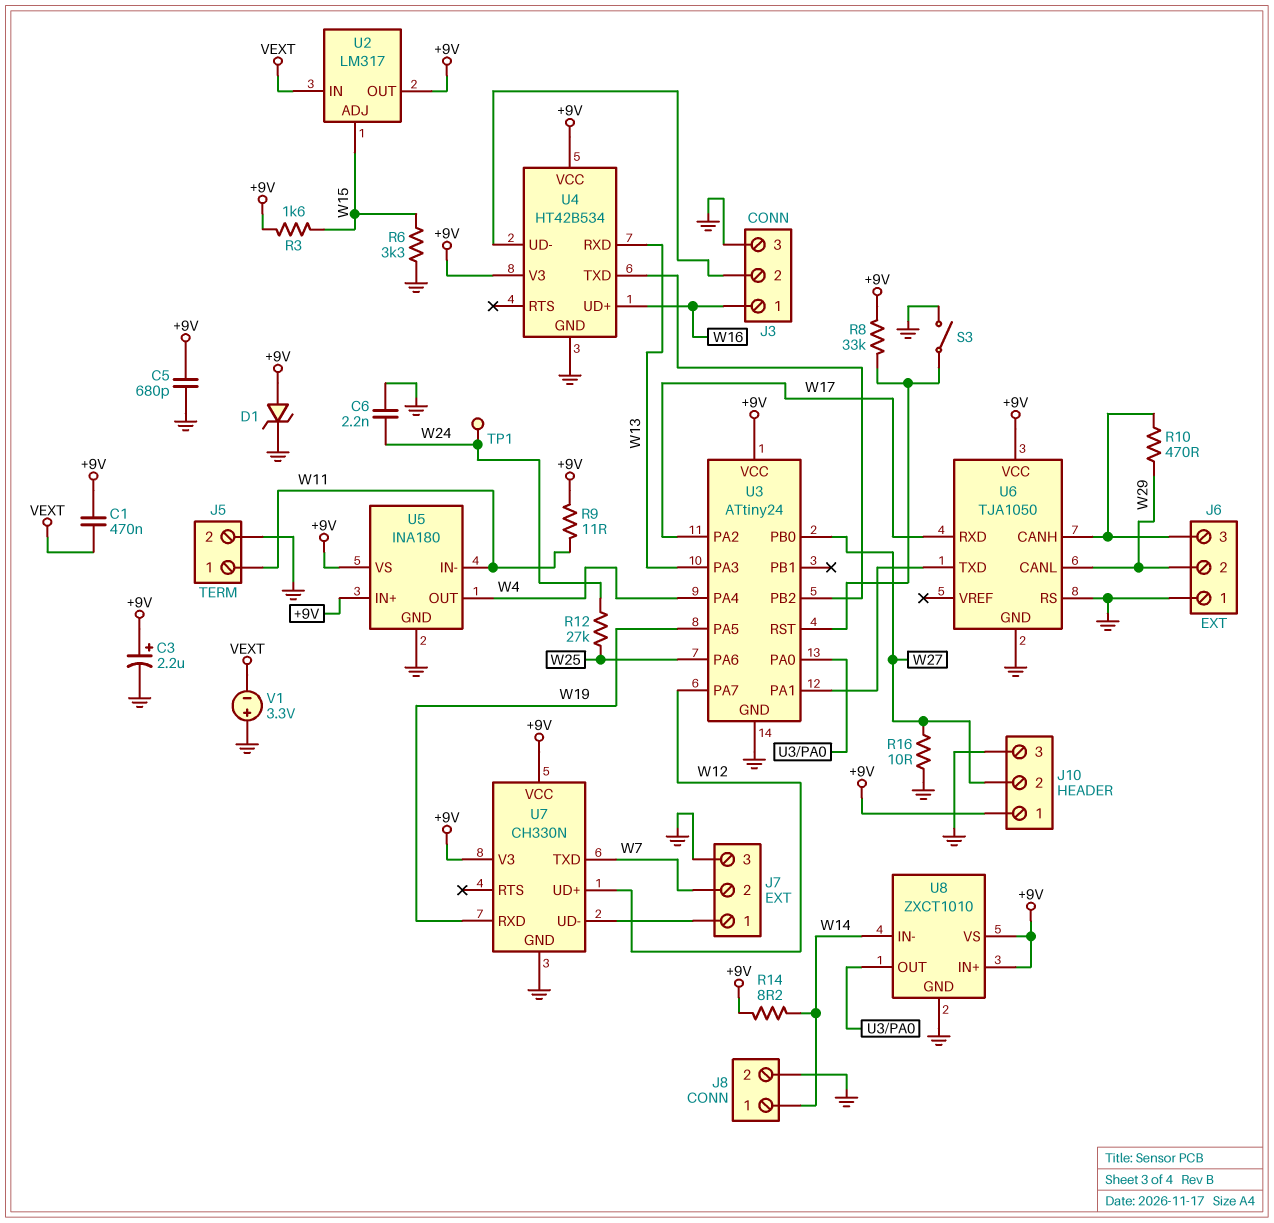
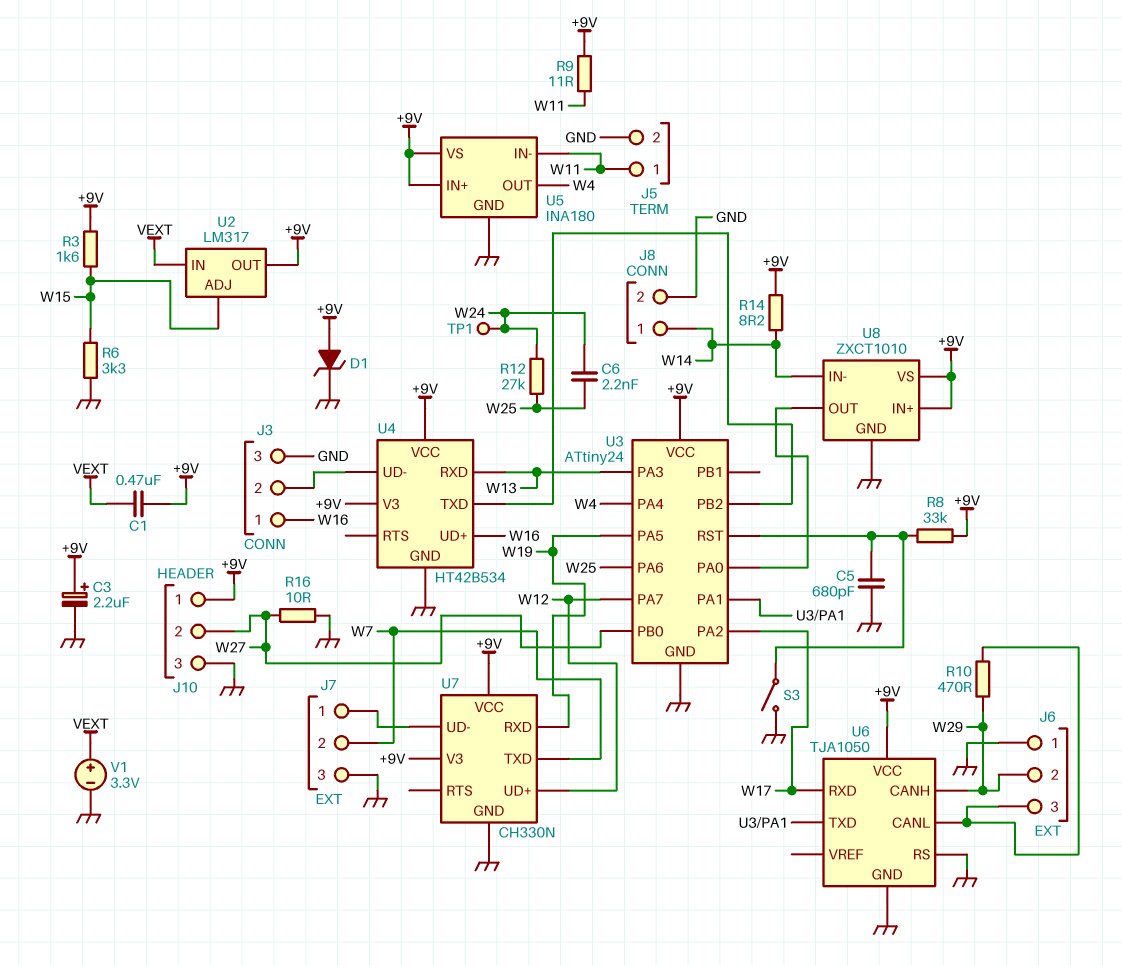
C5: 680pF (+9V, GND) -> 680pF (GND, U3/RST)
C6: 2.2nF (GND, W24) -> 2.2nF (W24, W25)
U6 pin CANH: J6/3 -> W29
U6 pin CANL: W29 -> J6/3
V1: 3.3V (plus GND, minus VEXT) -> 3.3V (plus VEXT, minus GND)

